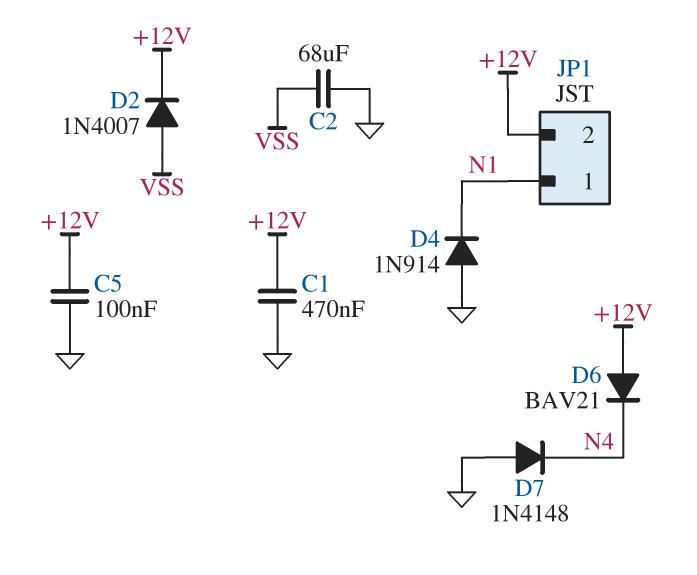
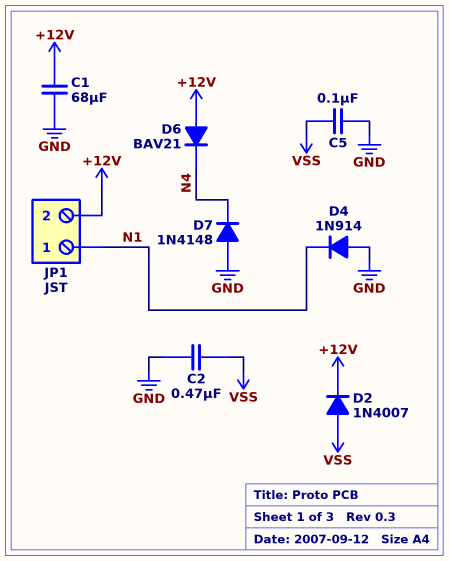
C1: 470nF (+12V, GND) -> 68uF (+12V, GND)
C2: 68uF (GND, VSS) -> 470nF (GND, VSS)
C5: 100nF (+12V, GND) -> 100nF (GND, VSS)

